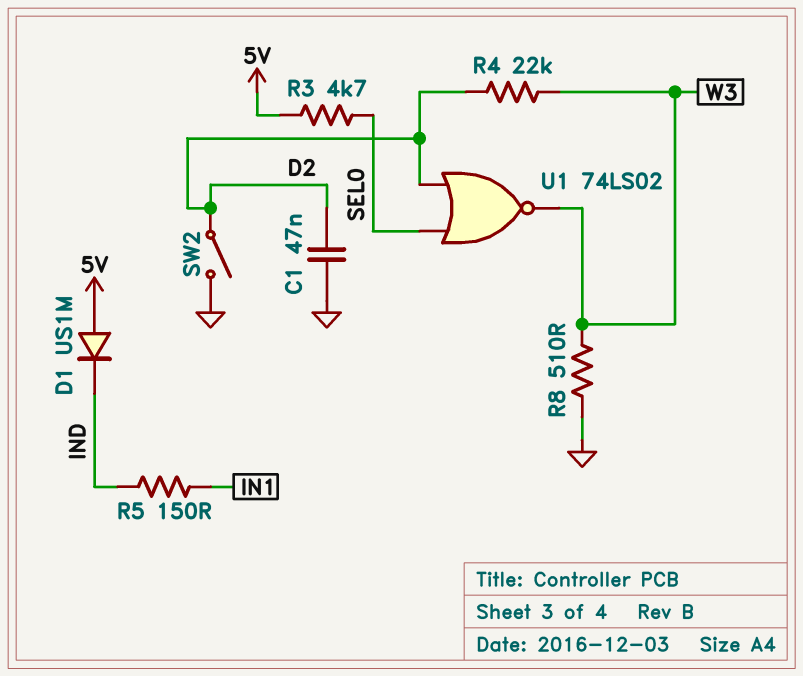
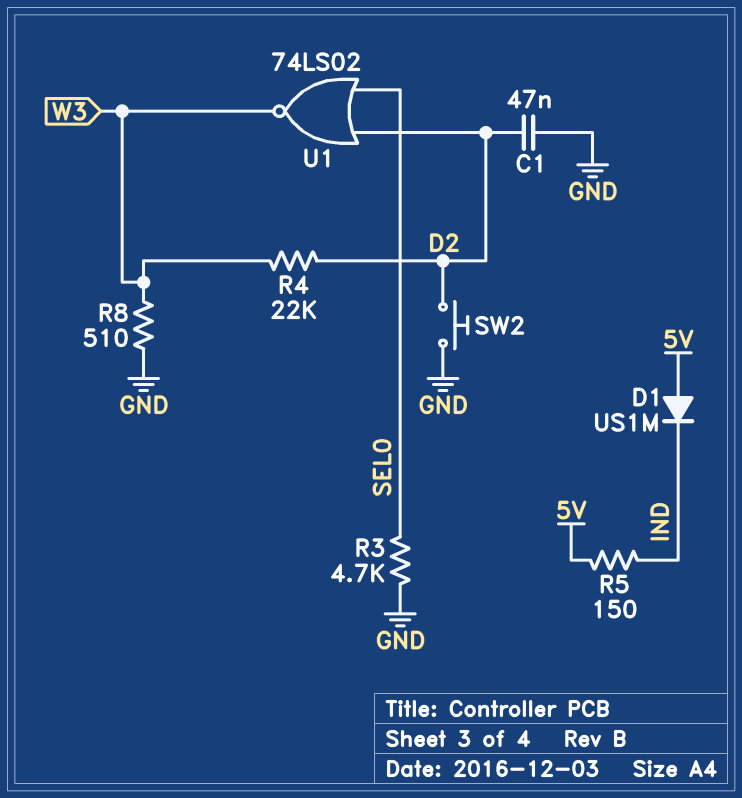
R3: 4.7k (5V, SEL0) -> 4.7k (GND, SEL0)
R5: 150 (IN1, IND) -> 150 (5V, IND)
SW2: switch (D2, GND) -> button (D2, GND)

